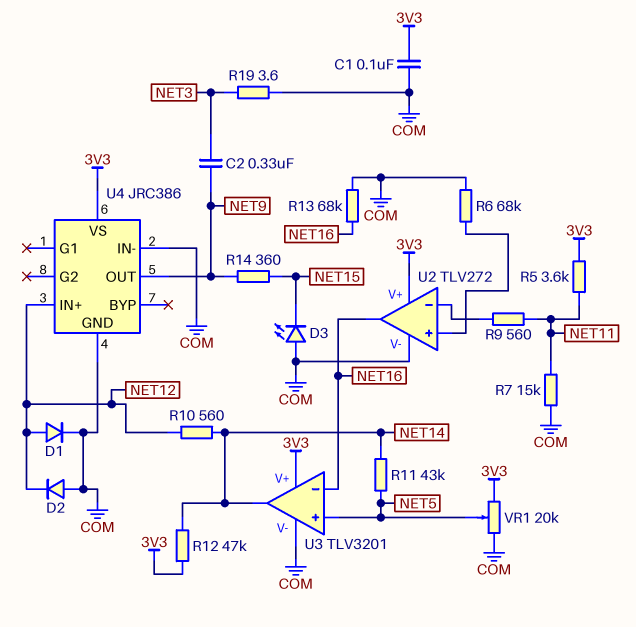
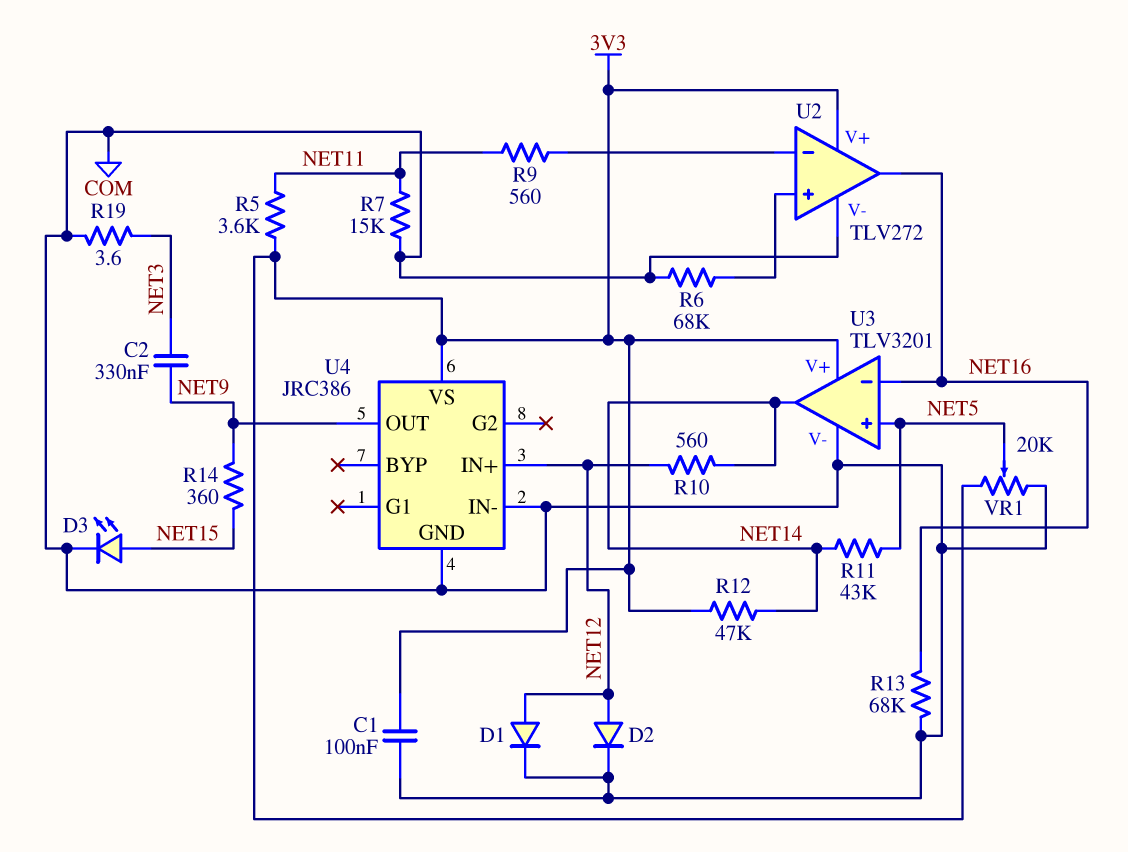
D2: diode (A COM, K NET12) -> diode (A NET12, K COM)
D3: LED (A COM, K NET15) -> LED (A NET15, K COM)

